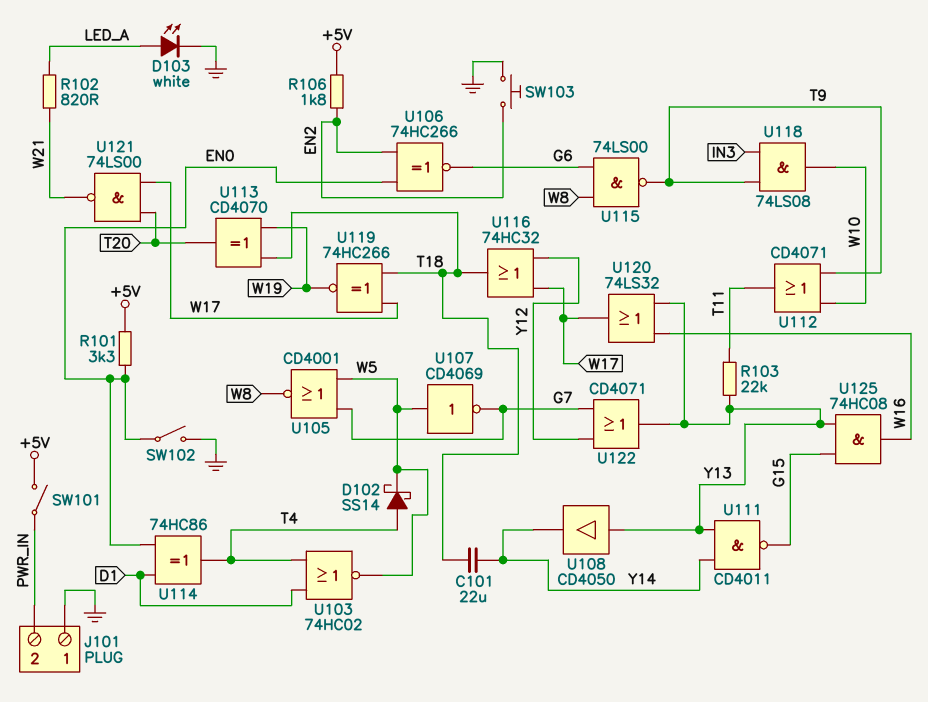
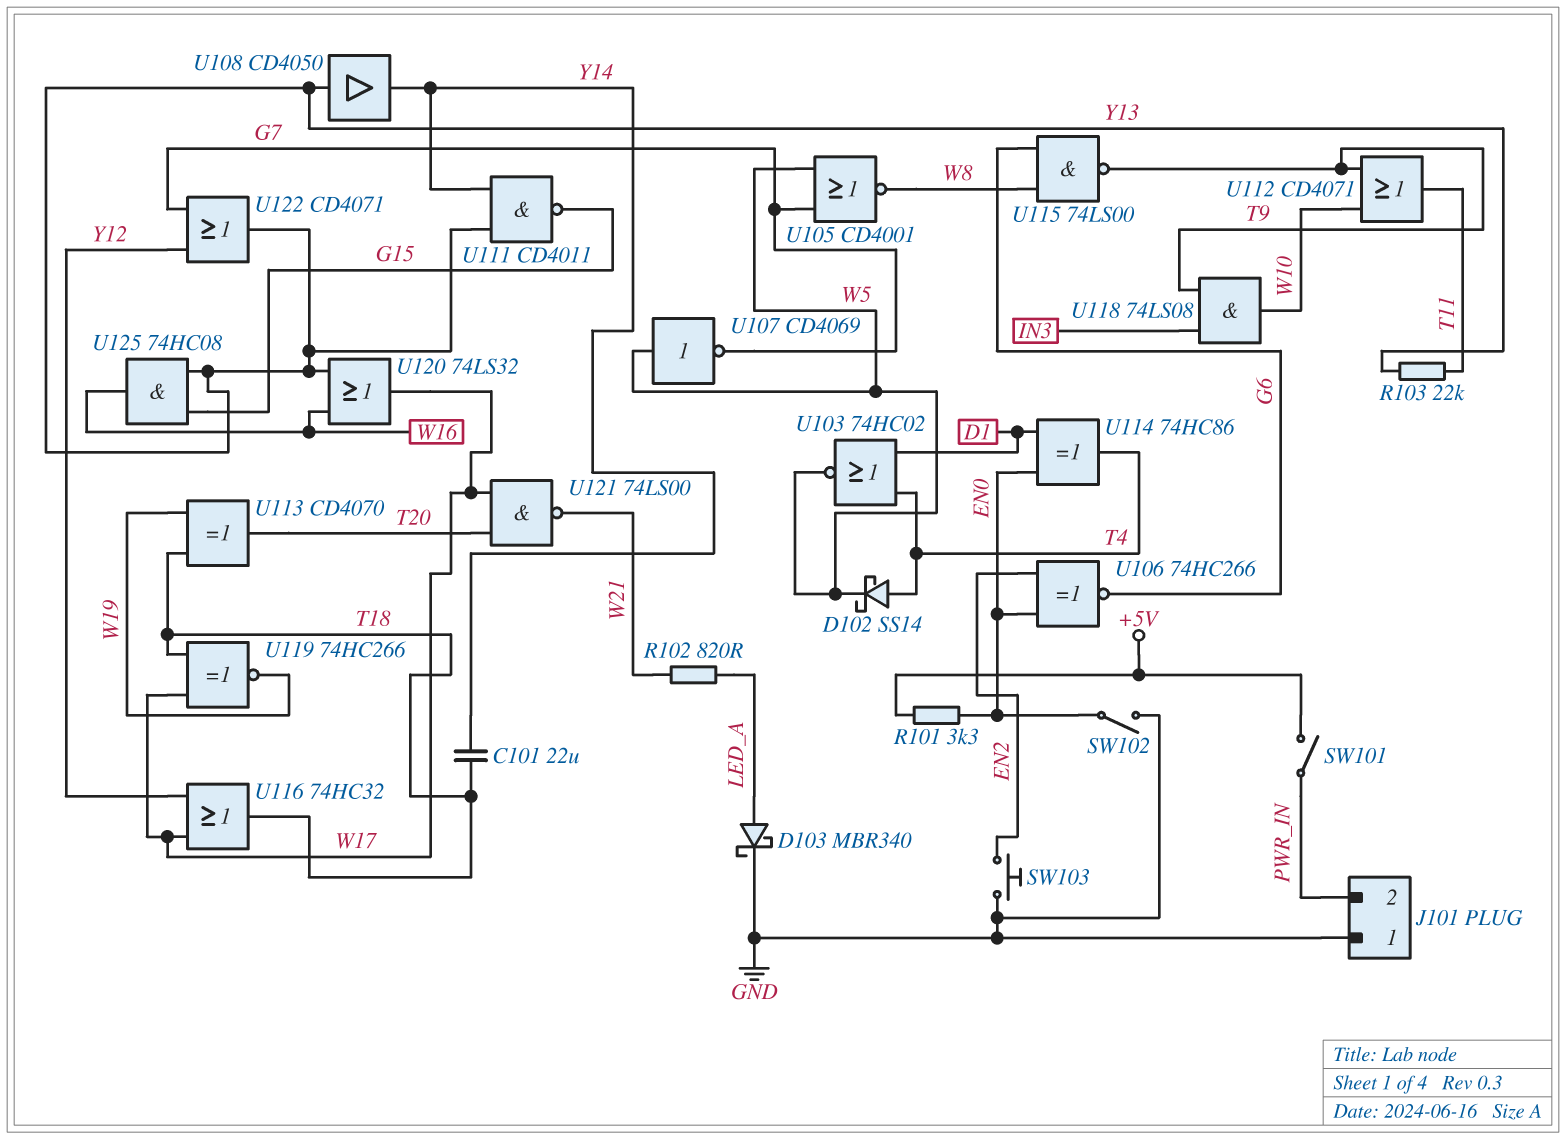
D103: LED white (A LED_A, K GND) -> schottky MBR340 (A LED_A, K GND)
R106: 1.8k (+5V, EN2) -> none

